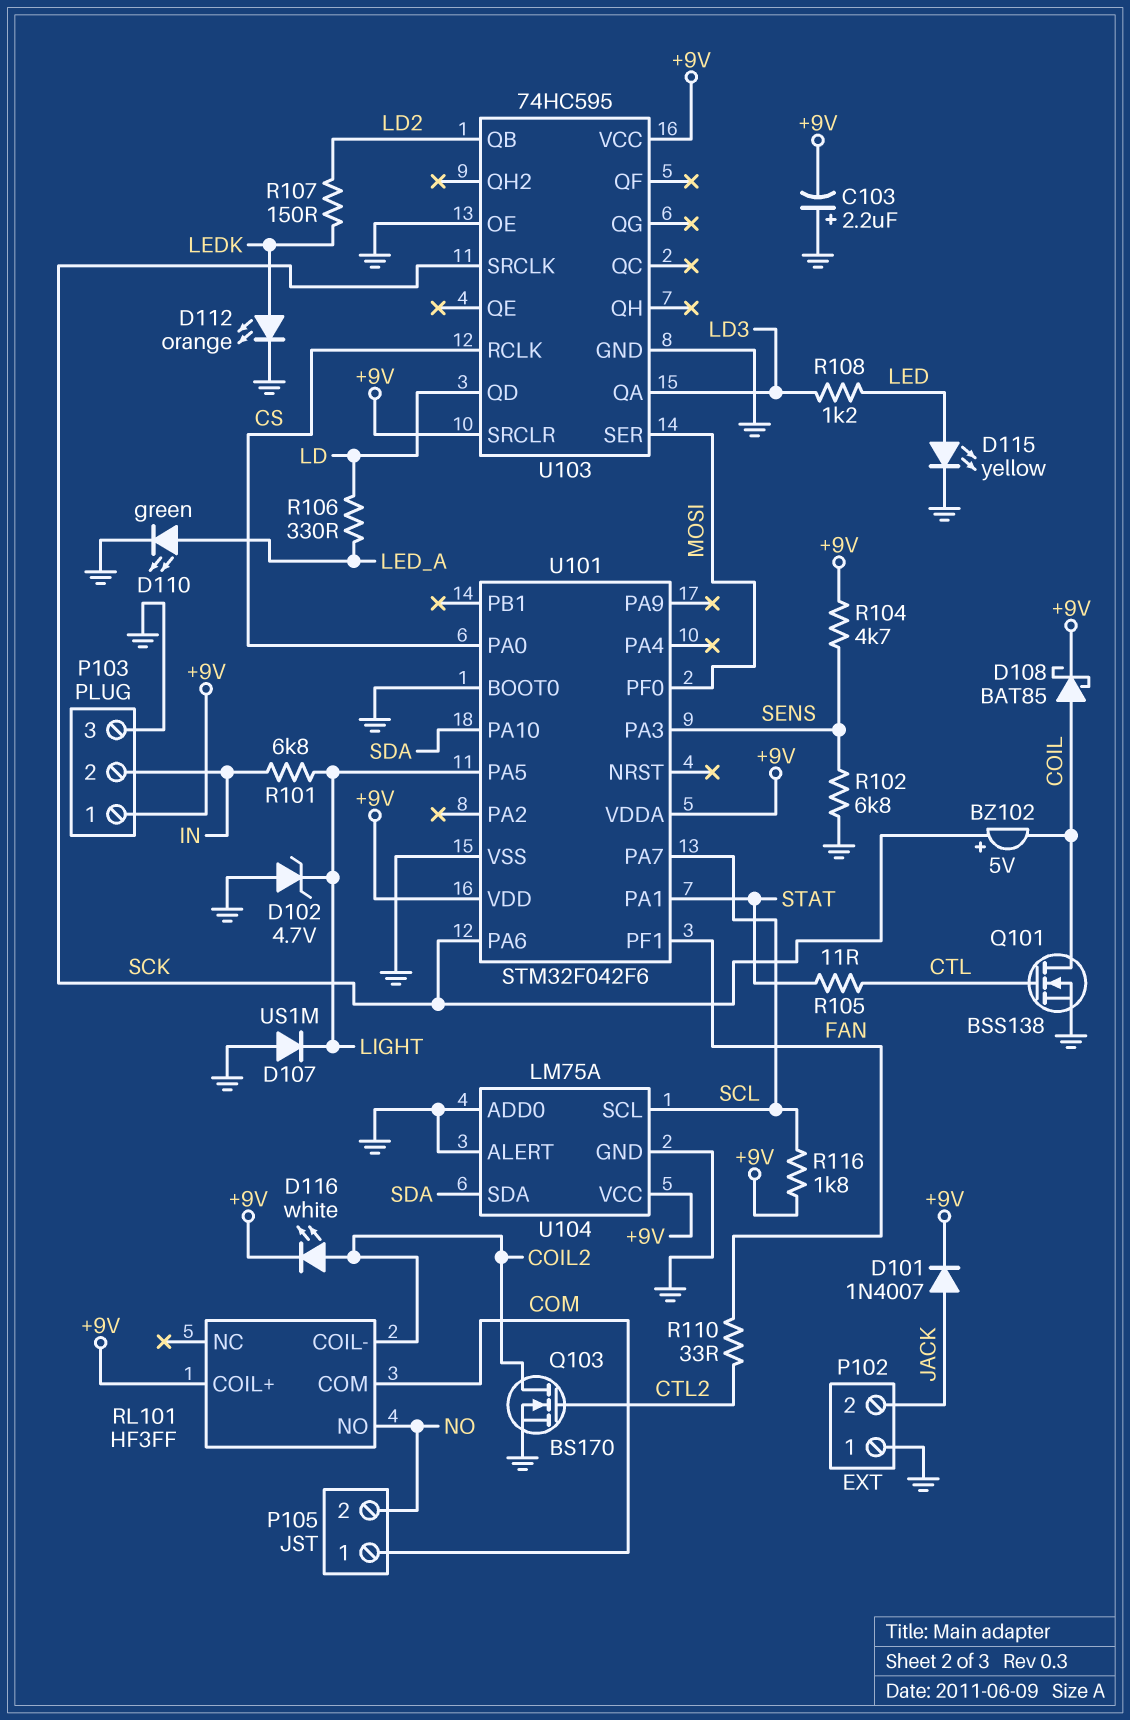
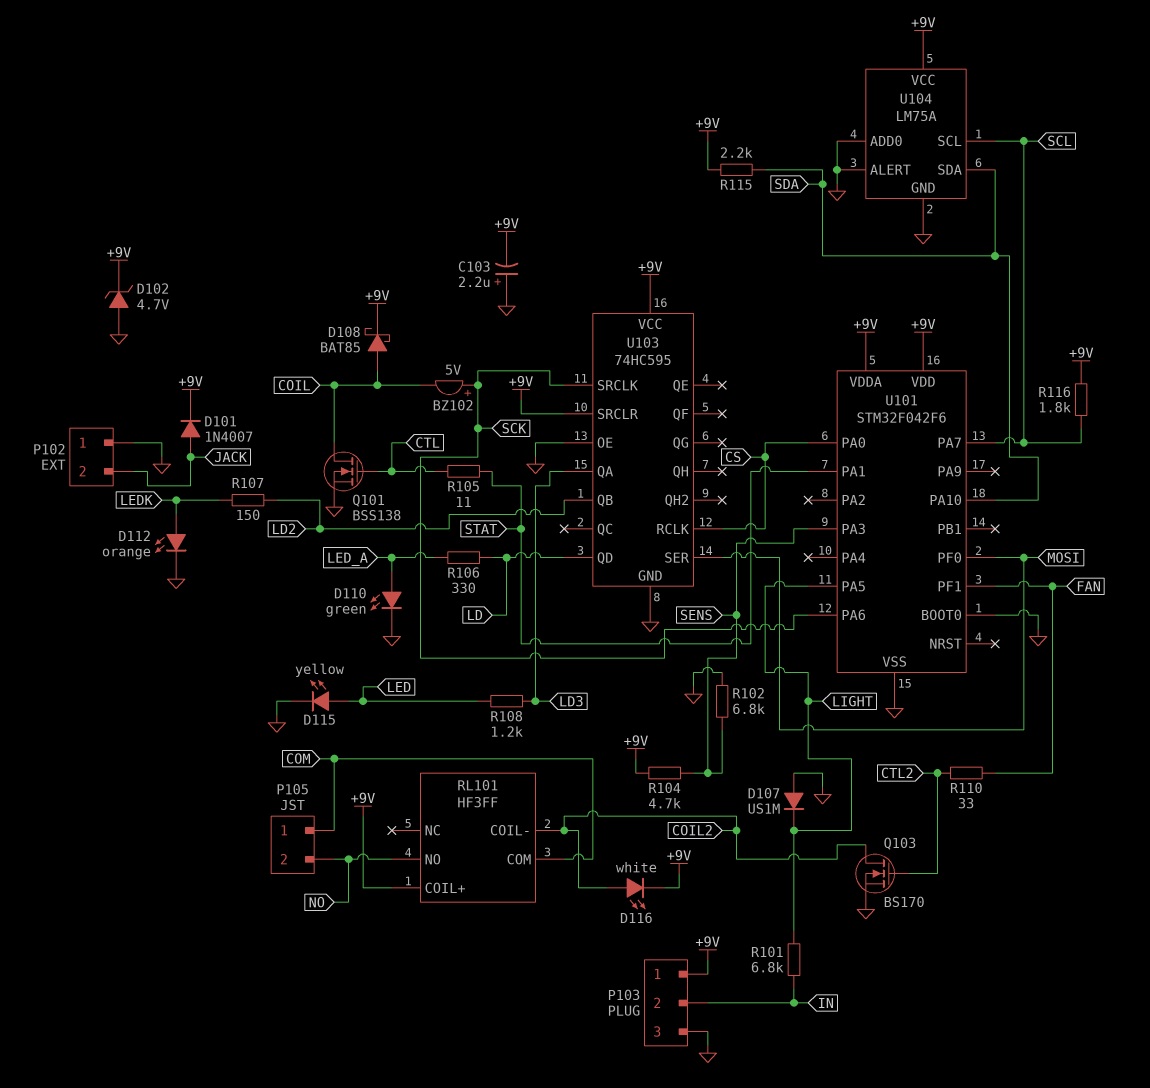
D102: zener 4.7V (A GND, K LIGHT) -> zener 4.7V (A GND, K +9V)
R115: none -> 2.2k (+9V, SDA)

